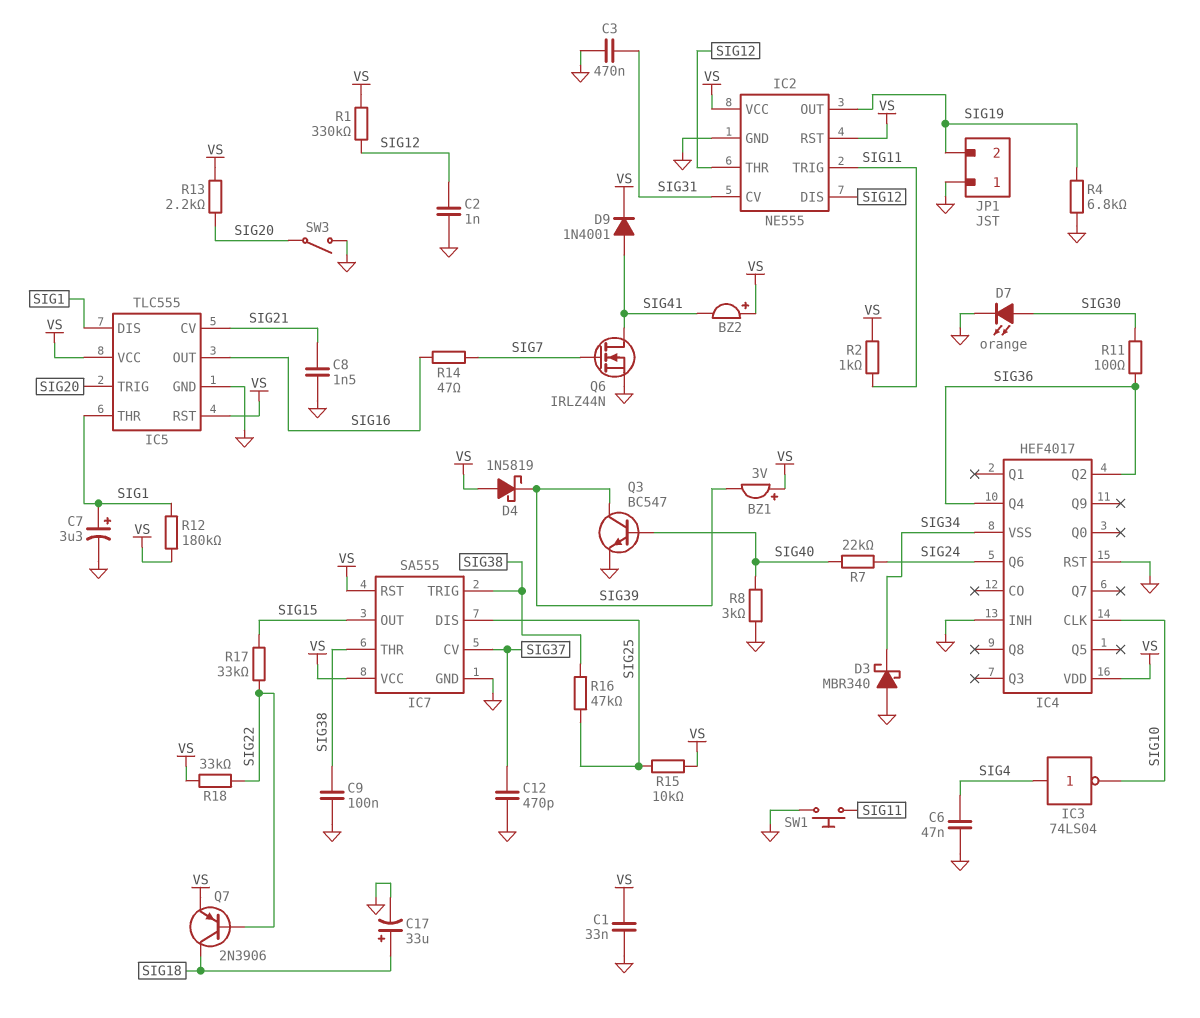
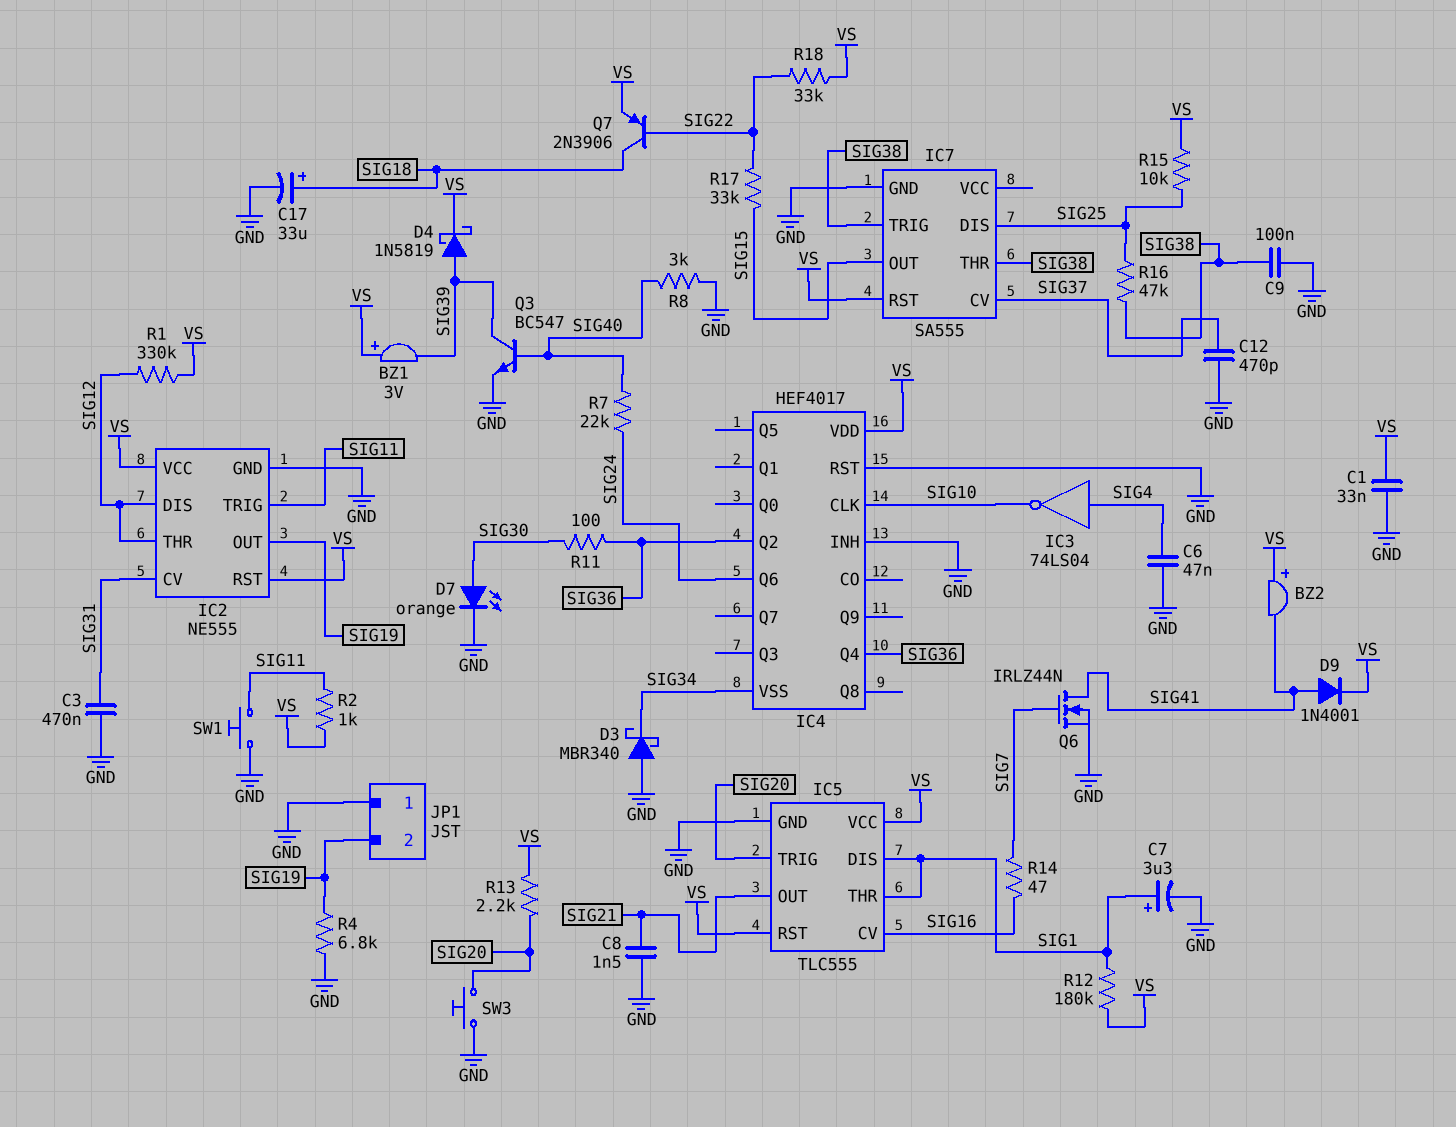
C2: 1nF (GND, SIG12) -> none
D4: schottky 1N5819 (A VS, K SIG39) -> schottky 1N5819 (A SIG39, K VS)
IC5 pin CV: SIG21 -> SIG16
IC5 pin OUT: SIG16 -> SIG21
IC7 pin VCC: VS -> none
SW3: switch (GND, SIG20) -> button (GND, SIG20)

